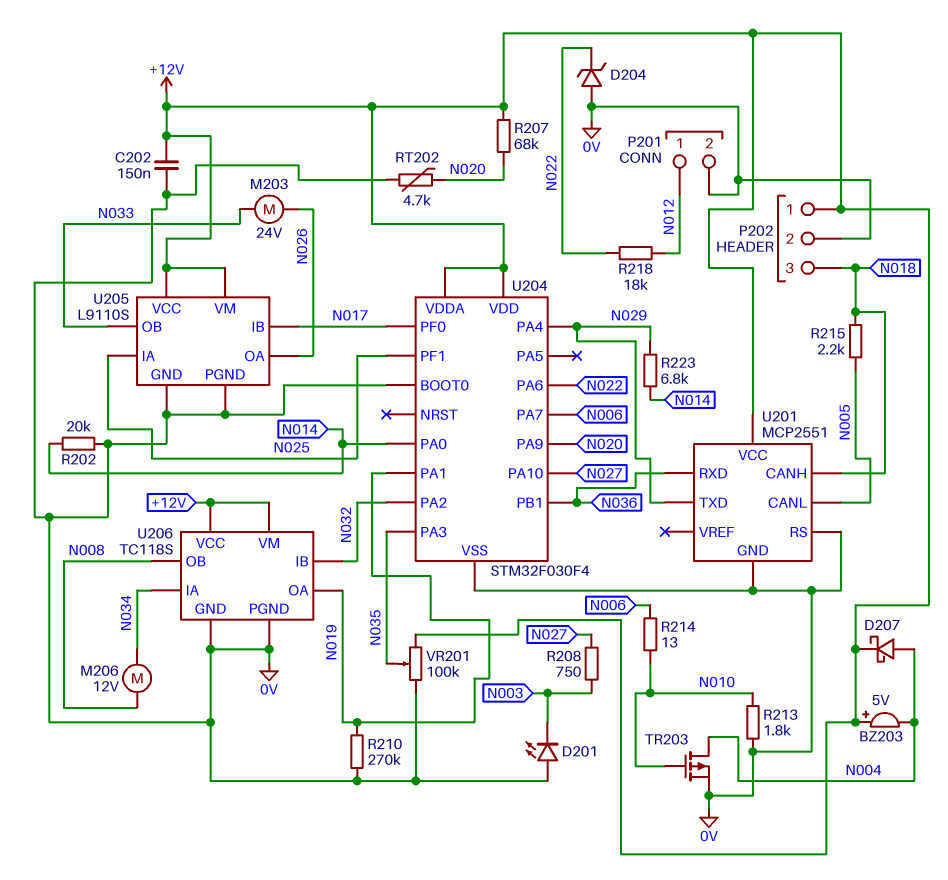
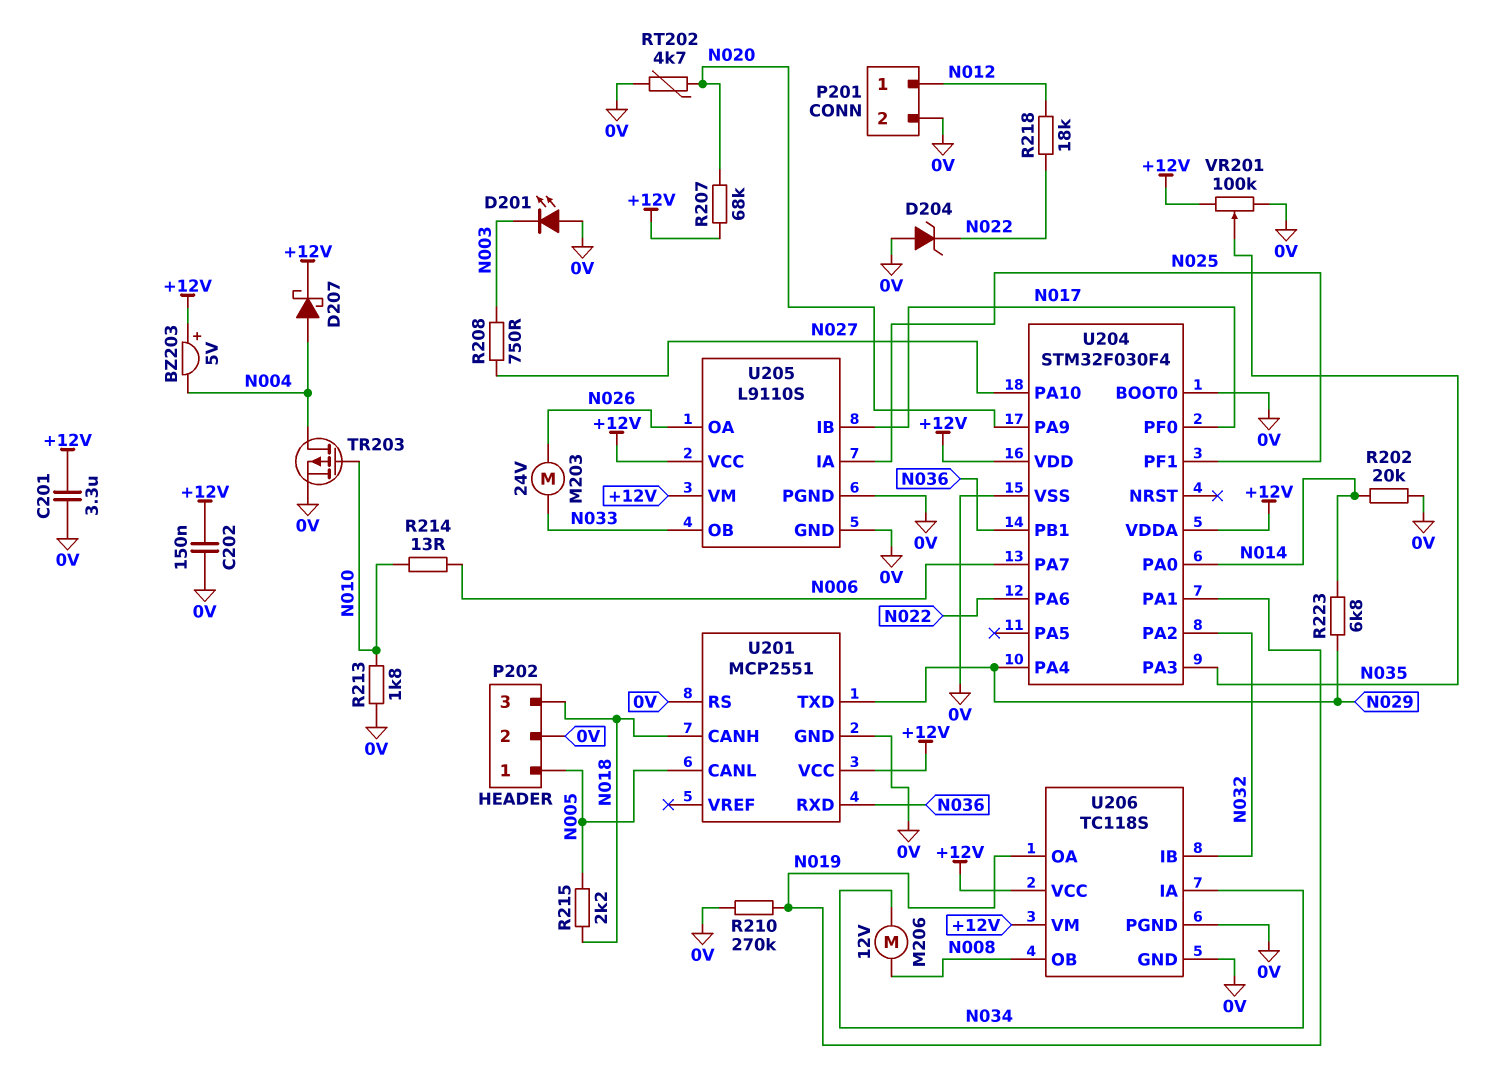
C201: none -> 3.3uF (+12V, 0V)
P202 pin 1: +12V -> N005

